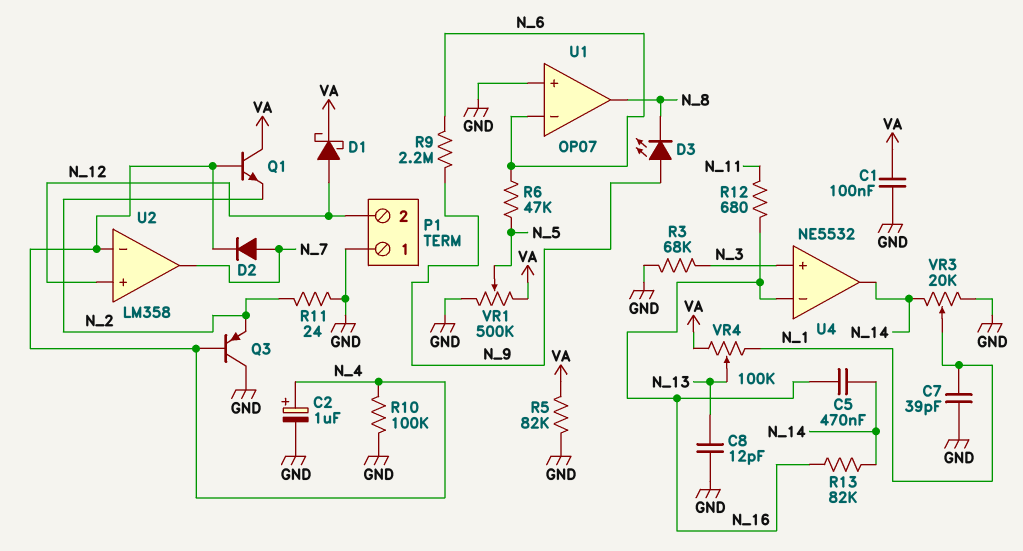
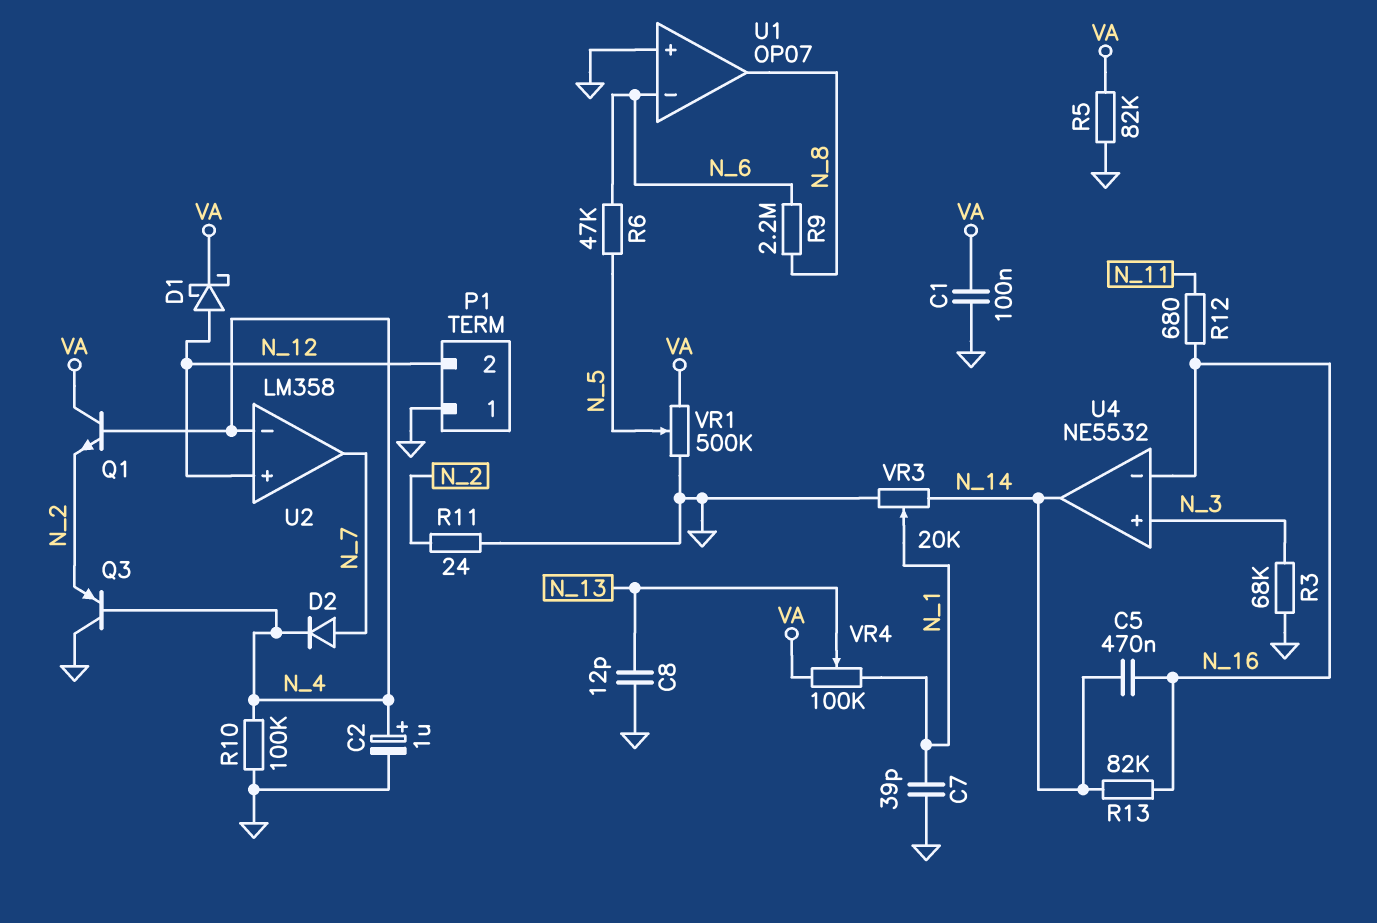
D3: LED (A N_9, K N_8) -> none
R9: 2.2M (N_6, N_9) -> 2.2M (N_6, N_8)

